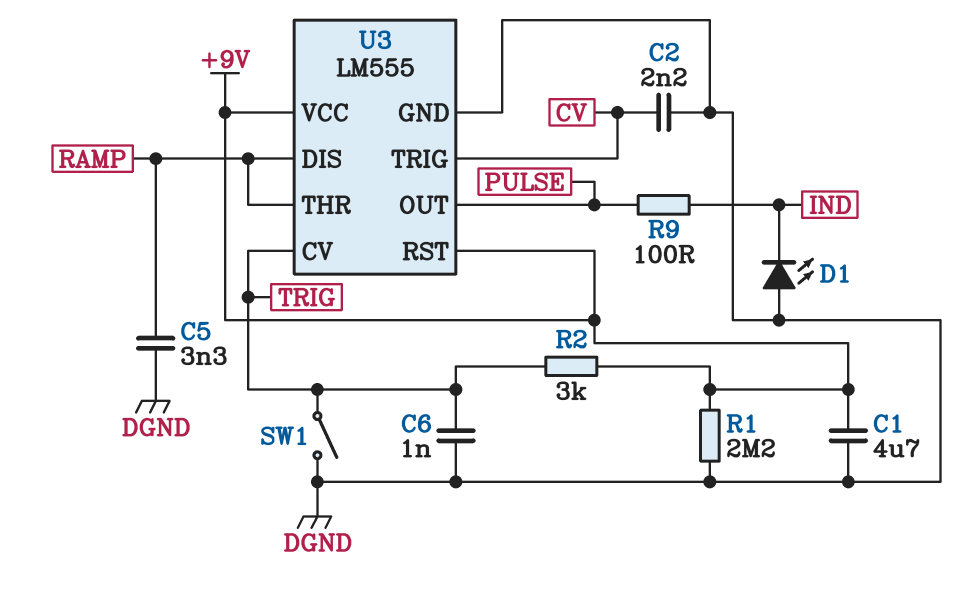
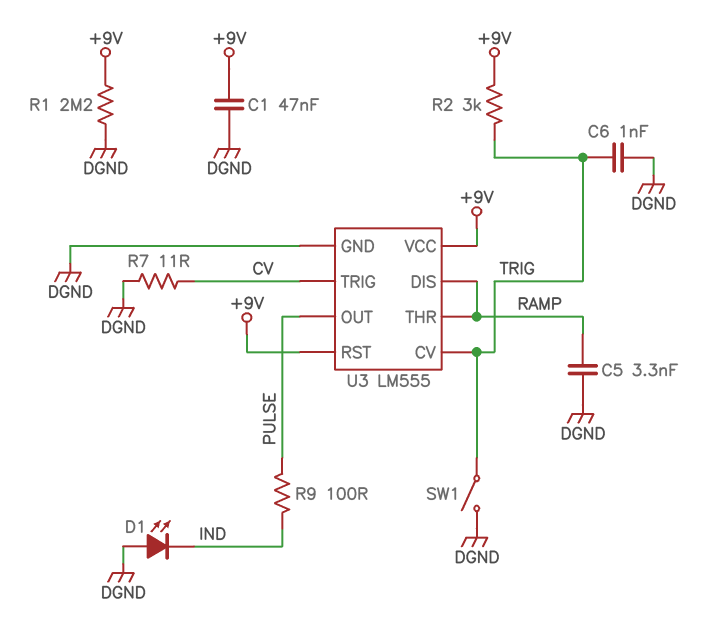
C1: 4.7uF (+9V, DGND) -> 47nF (+9V, DGND)
C2: 2.2nF (CV, DGND) -> none
R7: none -> 11 (CV, DGND)

